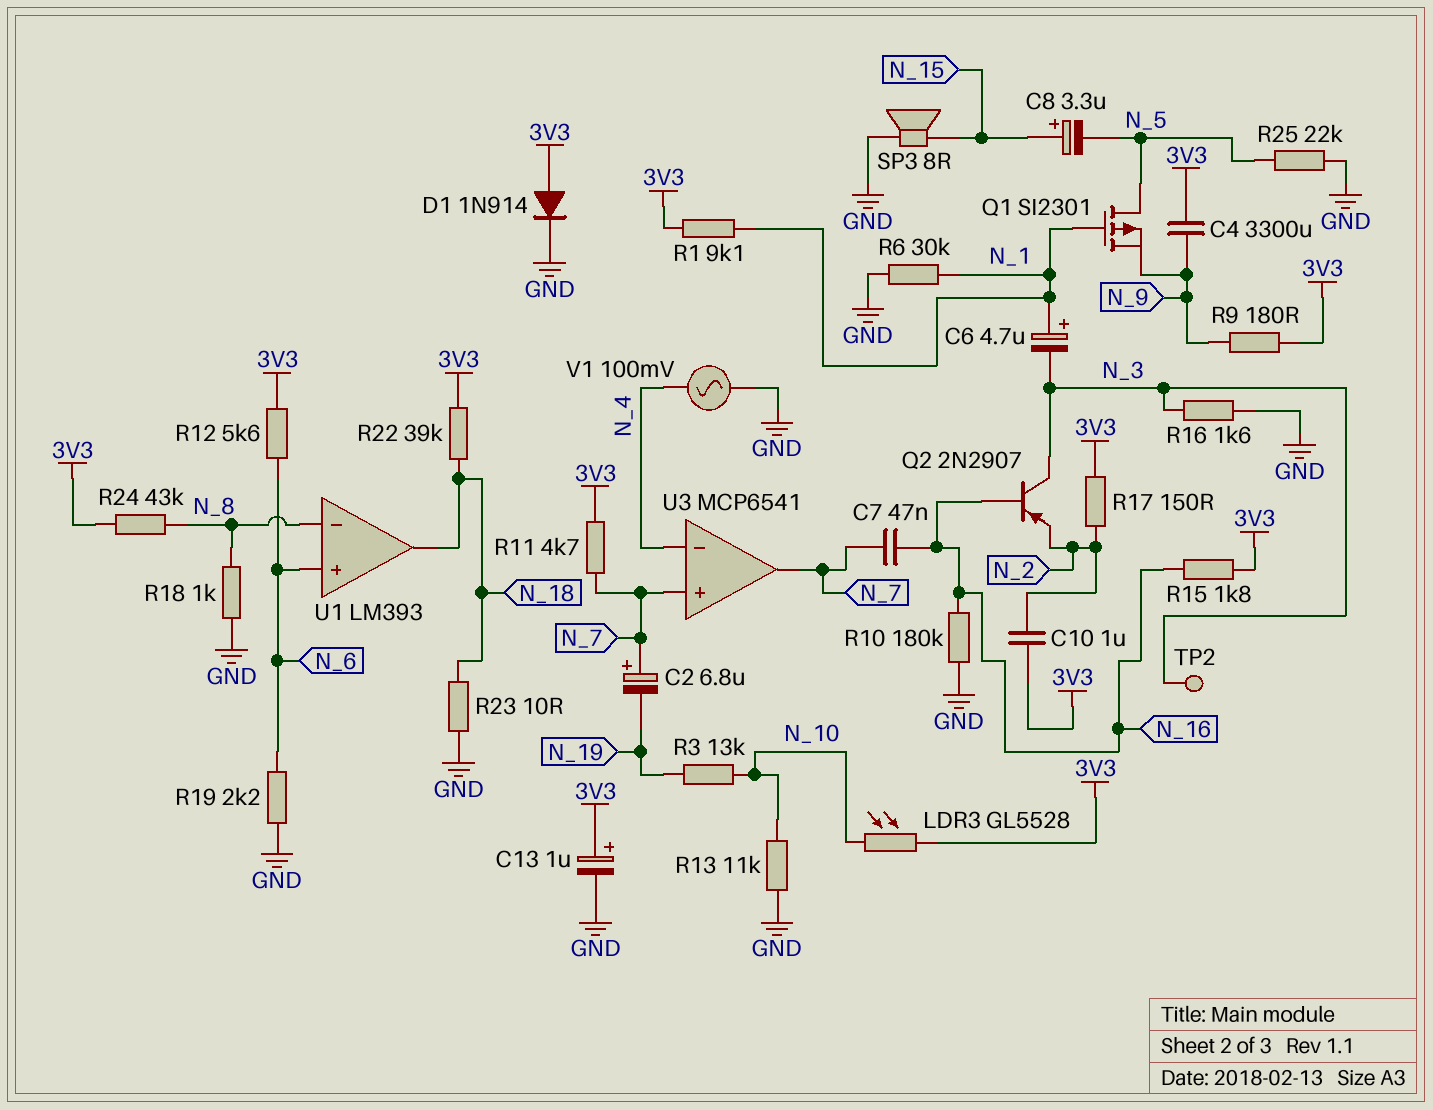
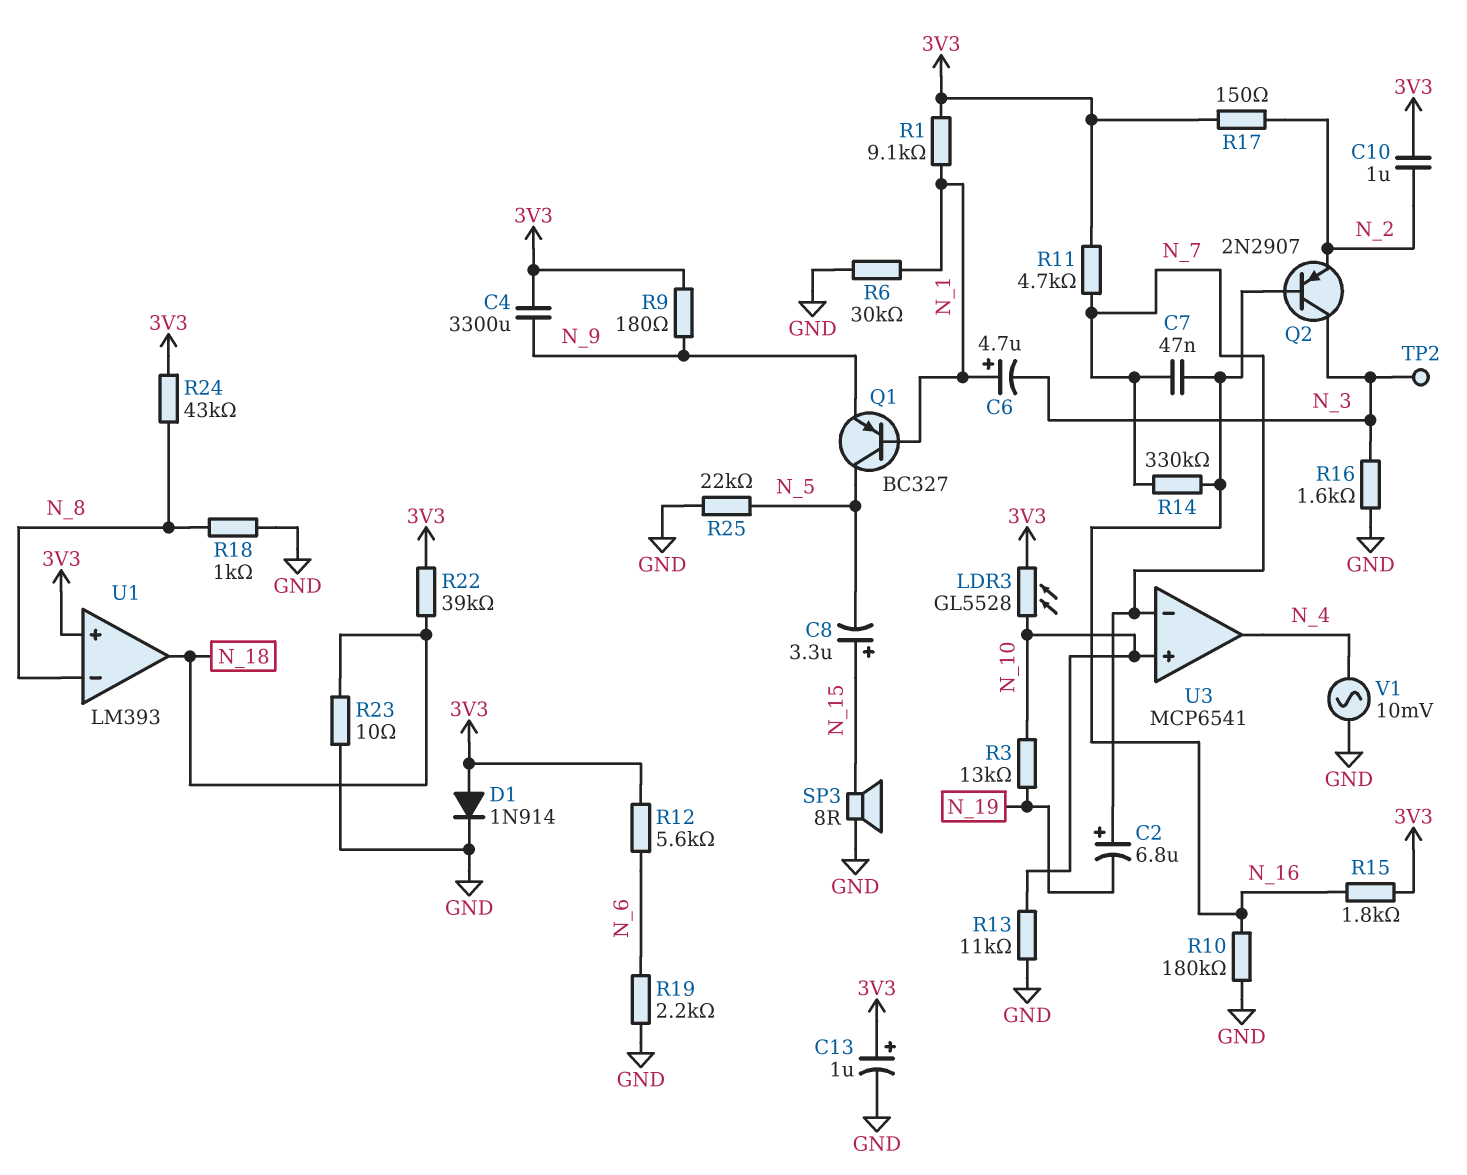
Q1: PMOS SI2301 (G N_1, D N_5, S N_9) -> PNP BC327 (B N_1, C N_5, E N_9)
R14: none -> 330k (N_7, N_16)
U1 pin in+: N_6 -> 3V3
U3 pin in+: N_7 -> N_10
U3 pin in-: N_4 -> N_7
U3 pin out: N_7 -> N_4
V1: AC 100mV (GND, N_4) -> AC 10mV (GND, N_4)

